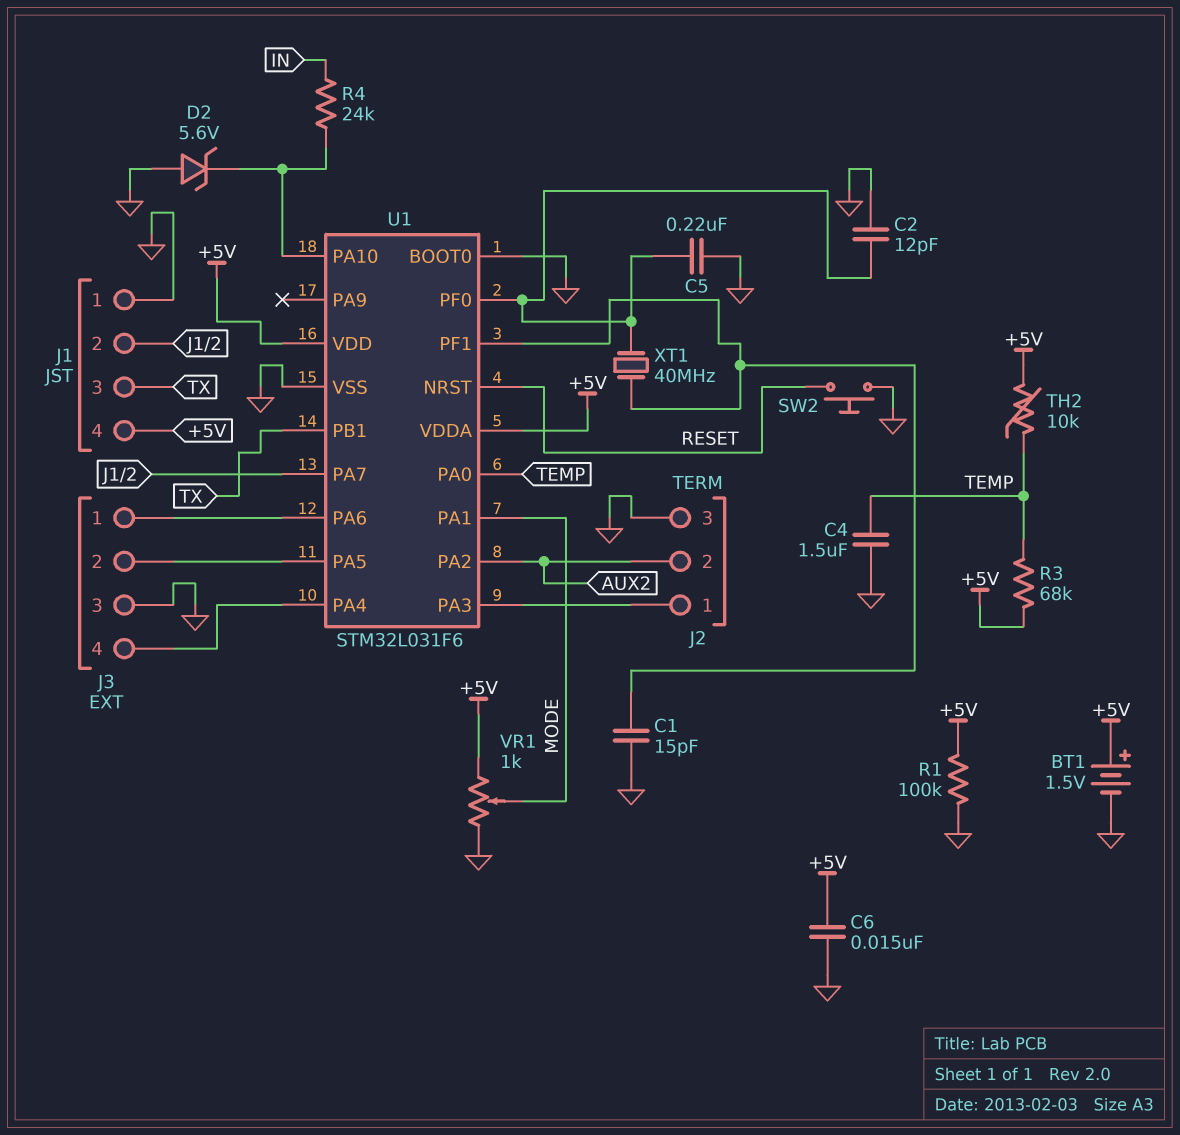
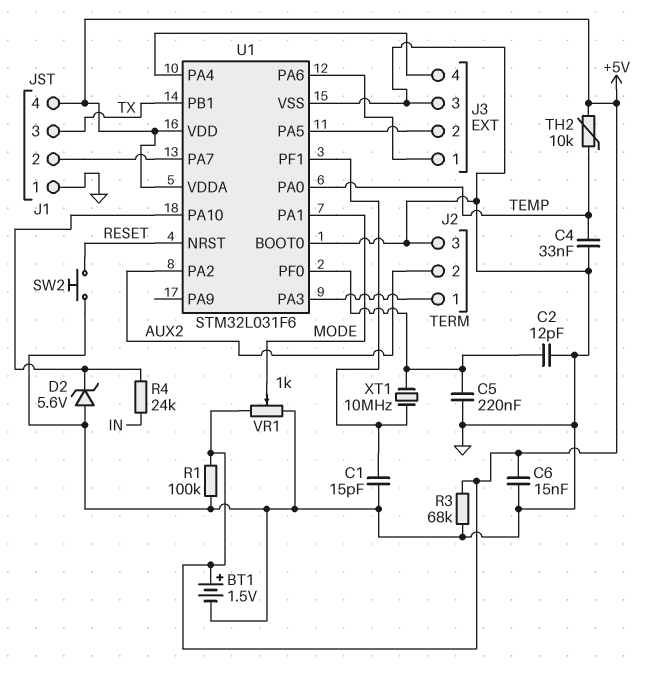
C4: 1.5uF (GND, TEMP) -> 33nF (GND, TEMP)
R3: 68k (+5V, TEMP) -> 68k (+5V, GND)
XT1: 40MHz (U1/PF0, U1/PF1) -> 10MHz (U1/PF0, U1/PF1)

